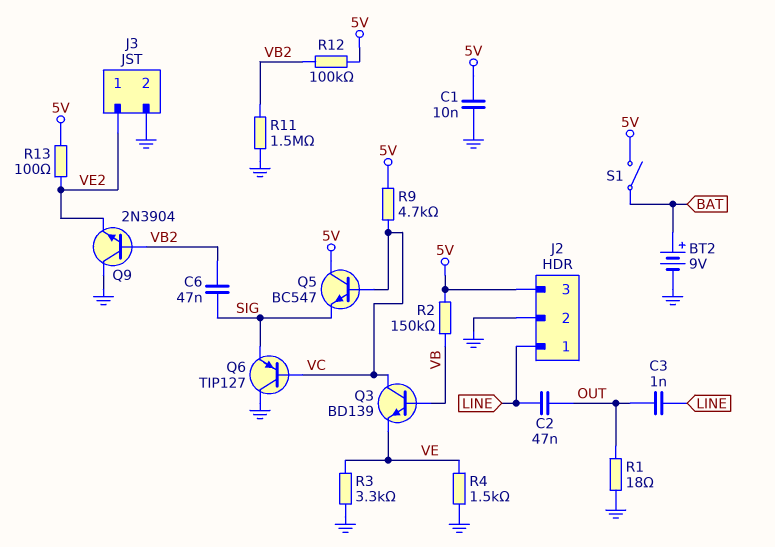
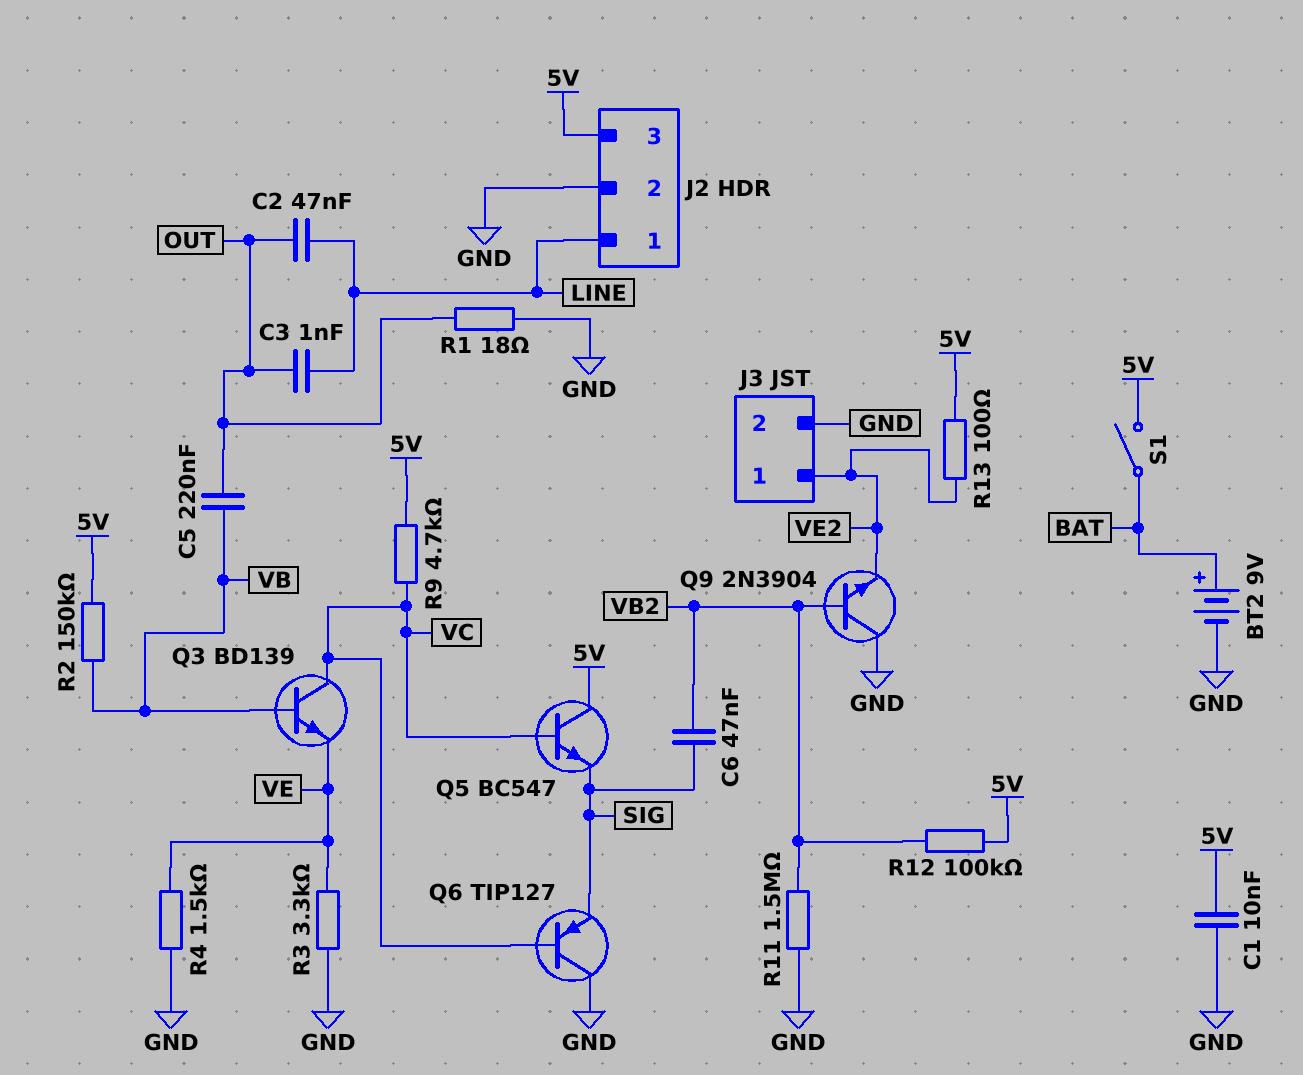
C5: none -> 220nF (OUT, VB)

